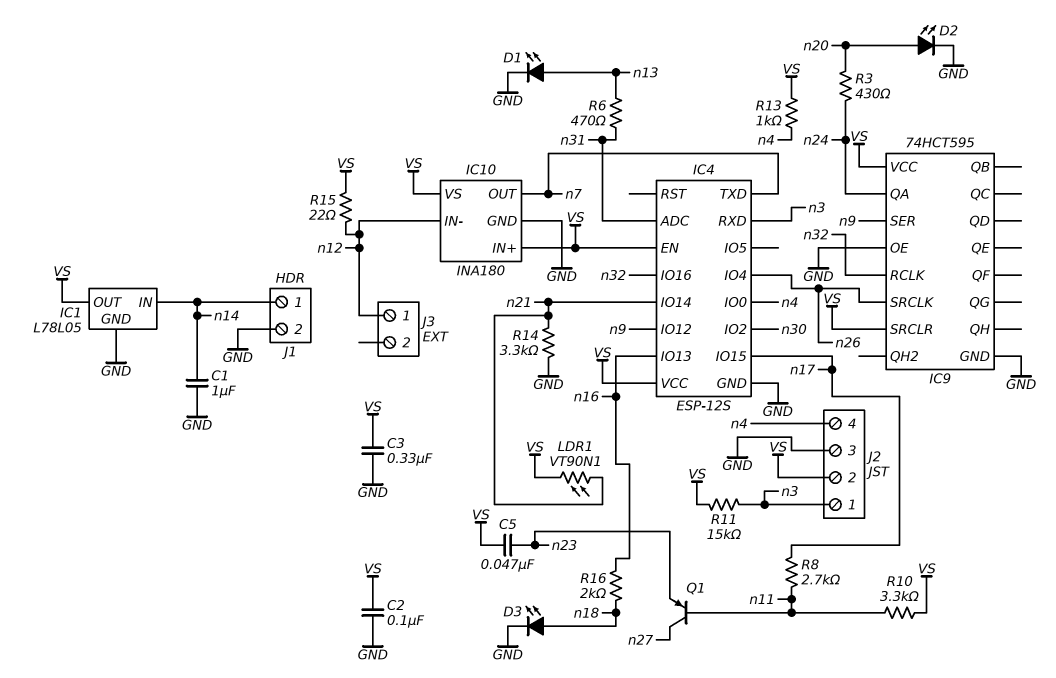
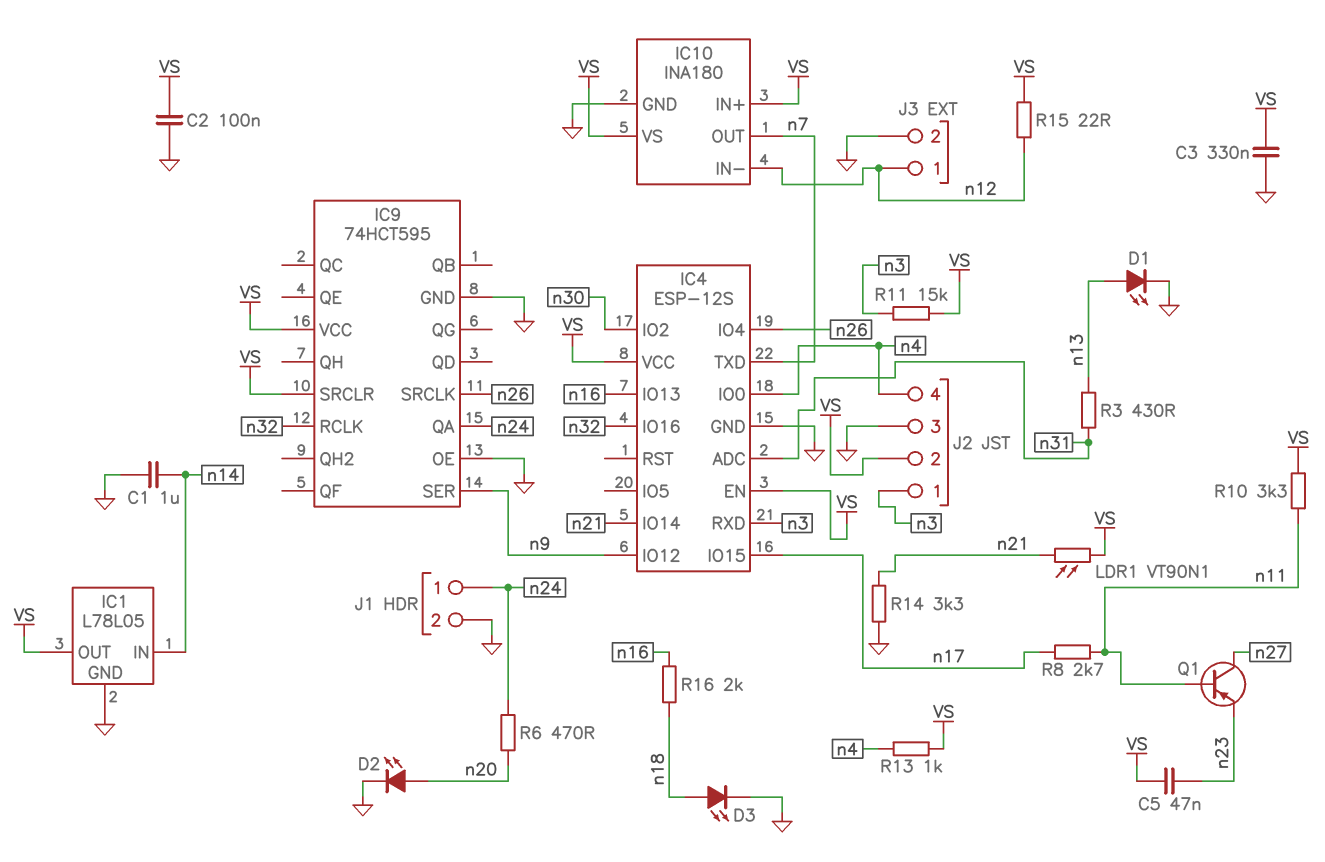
J1 pin 1: n14 -> n24
J3 pin 2: none -> GND
R3: 430 (n20, n24) -> 430 (n13, n31)
R6: 470 (n13, n31) -> 470 (n20, n24)

